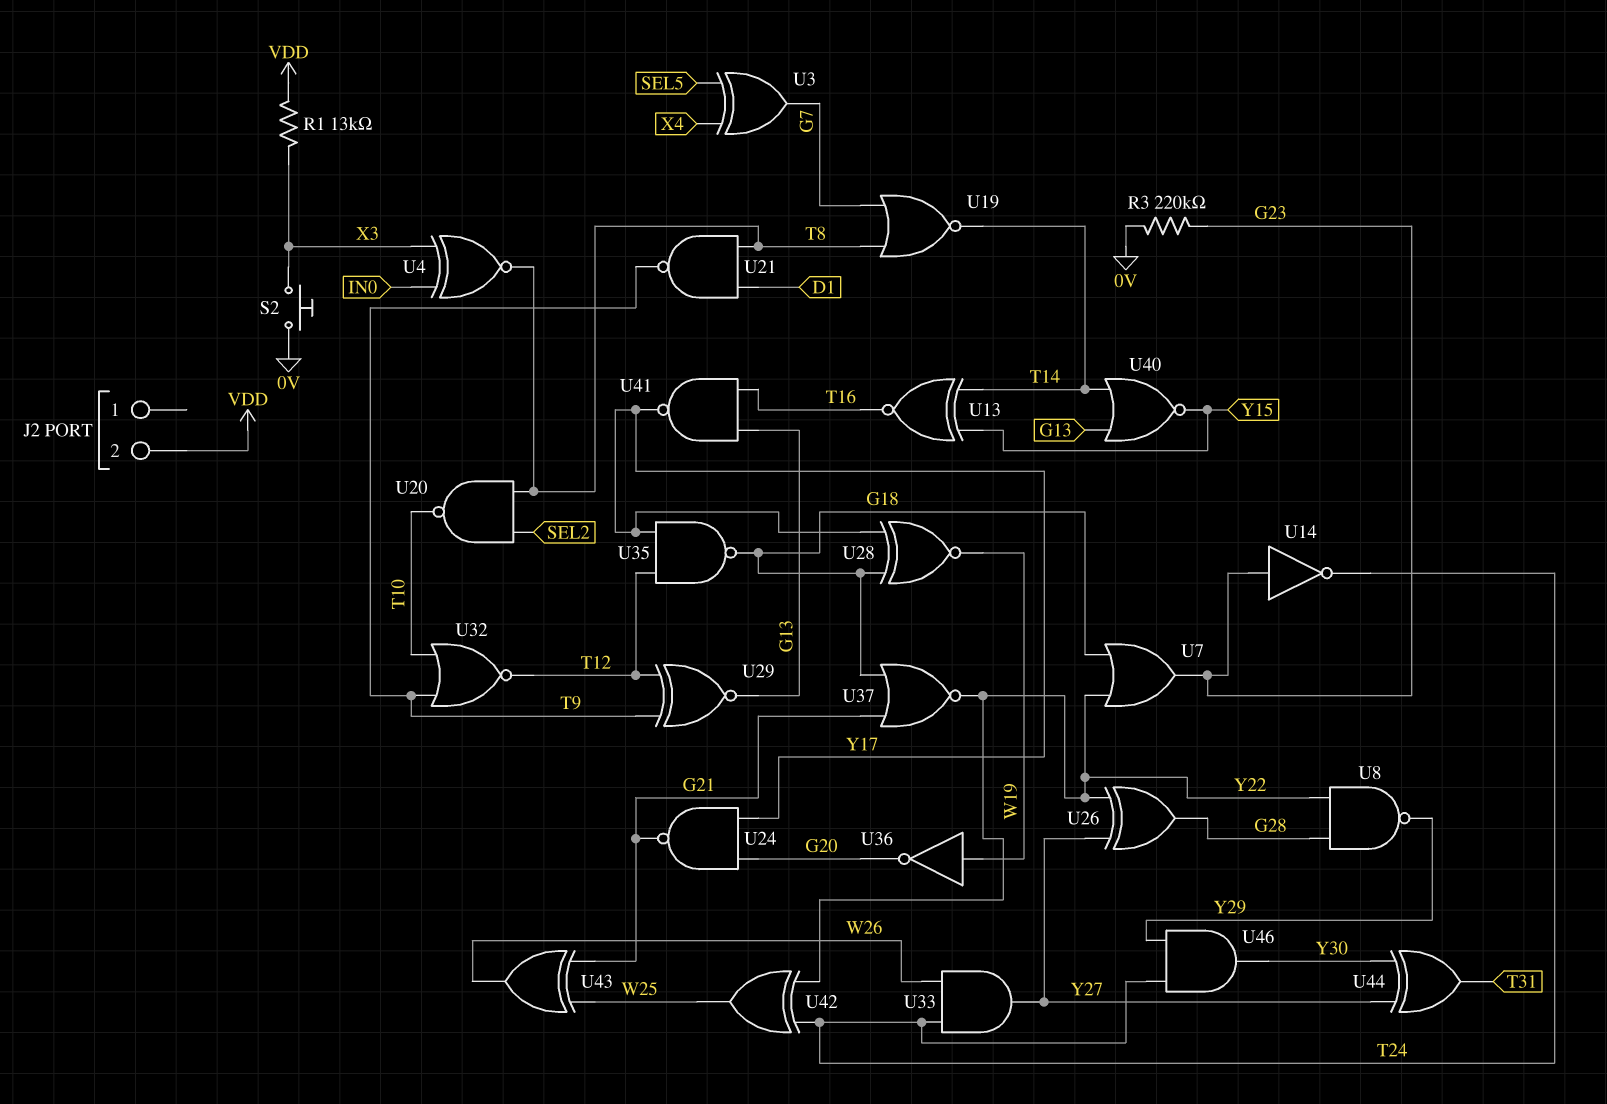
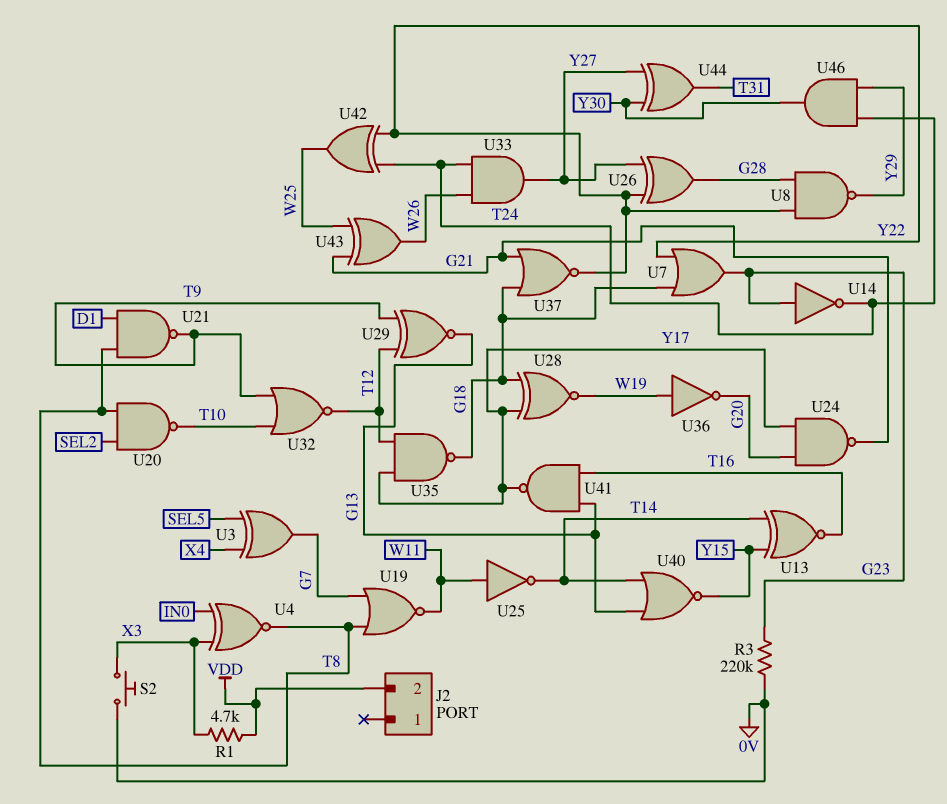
R1: 13k (VDD, X3) -> 4.7k (VDD, X3)
U19: NOR (in G7, in T8, out T14) -> NOR (in G7, in T8, out W11)
U25: none -> NOT (in W11, out T14)

